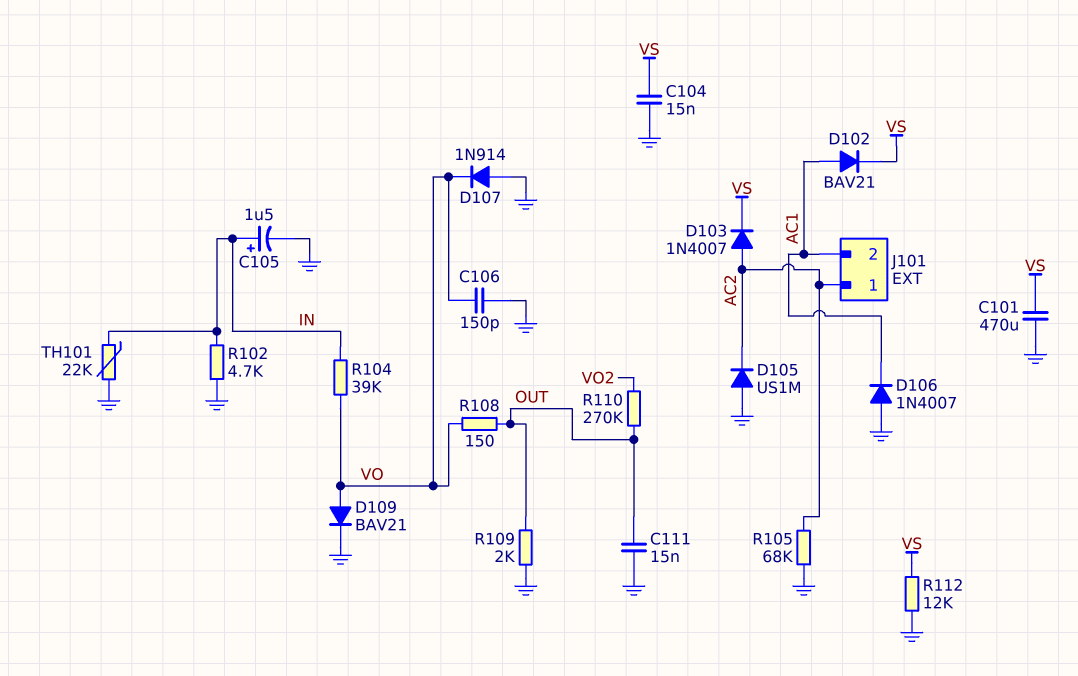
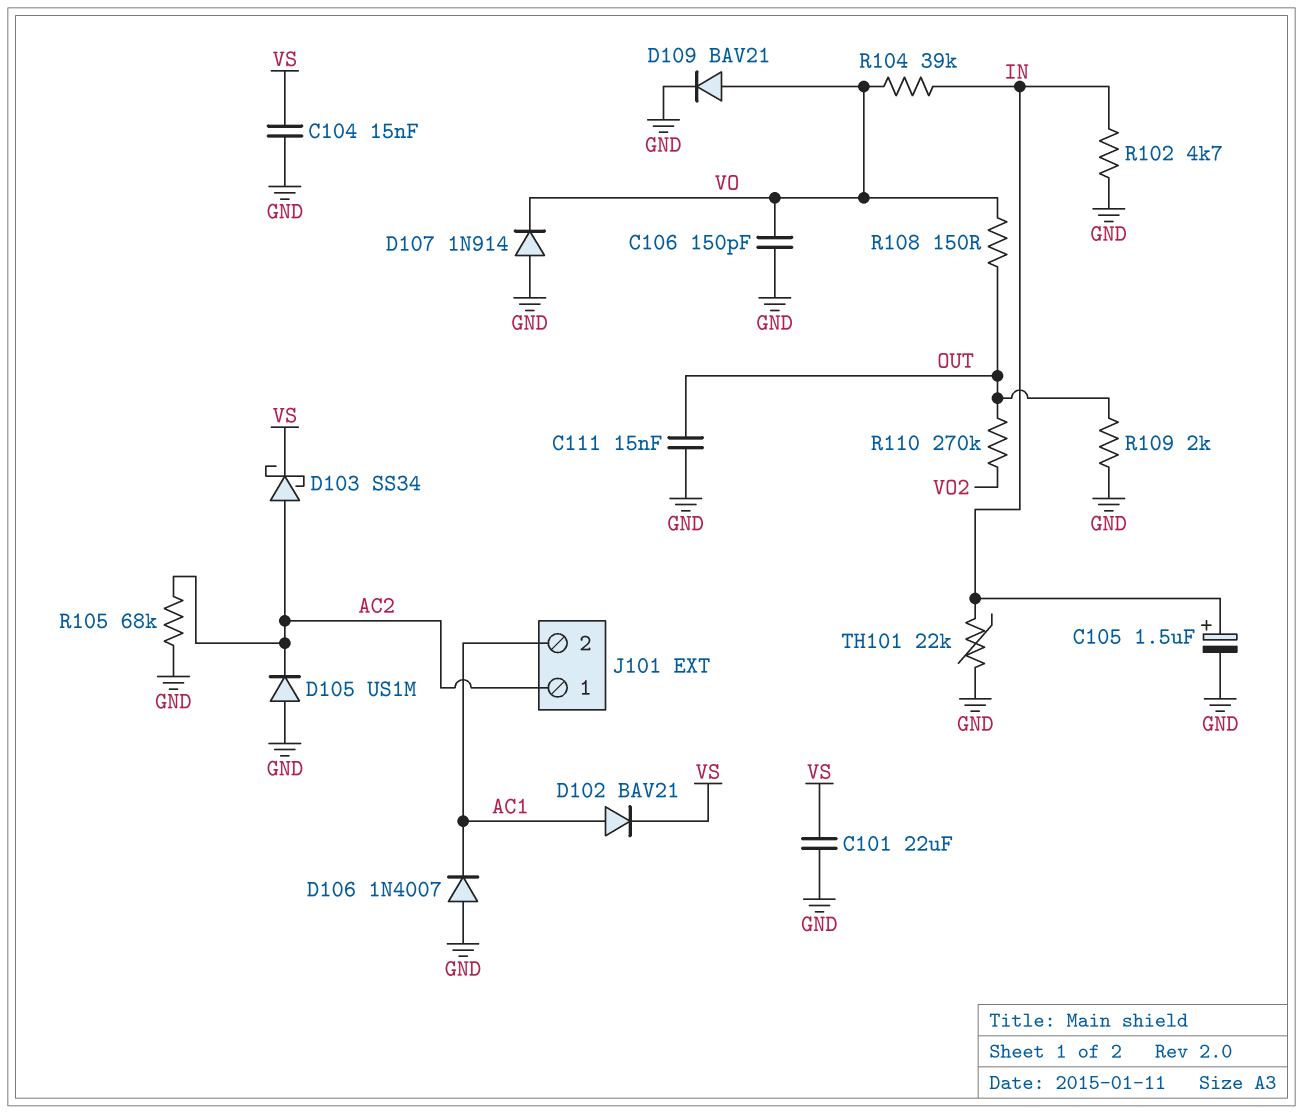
C101: 470uF (GND, VS) -> 22uF (GND, VS)
D103: diode 1N4007 (A AC2, K VS) -> schottky SS34 (A AC2, K VS)
R112: 12k (GND, VS) -> none

